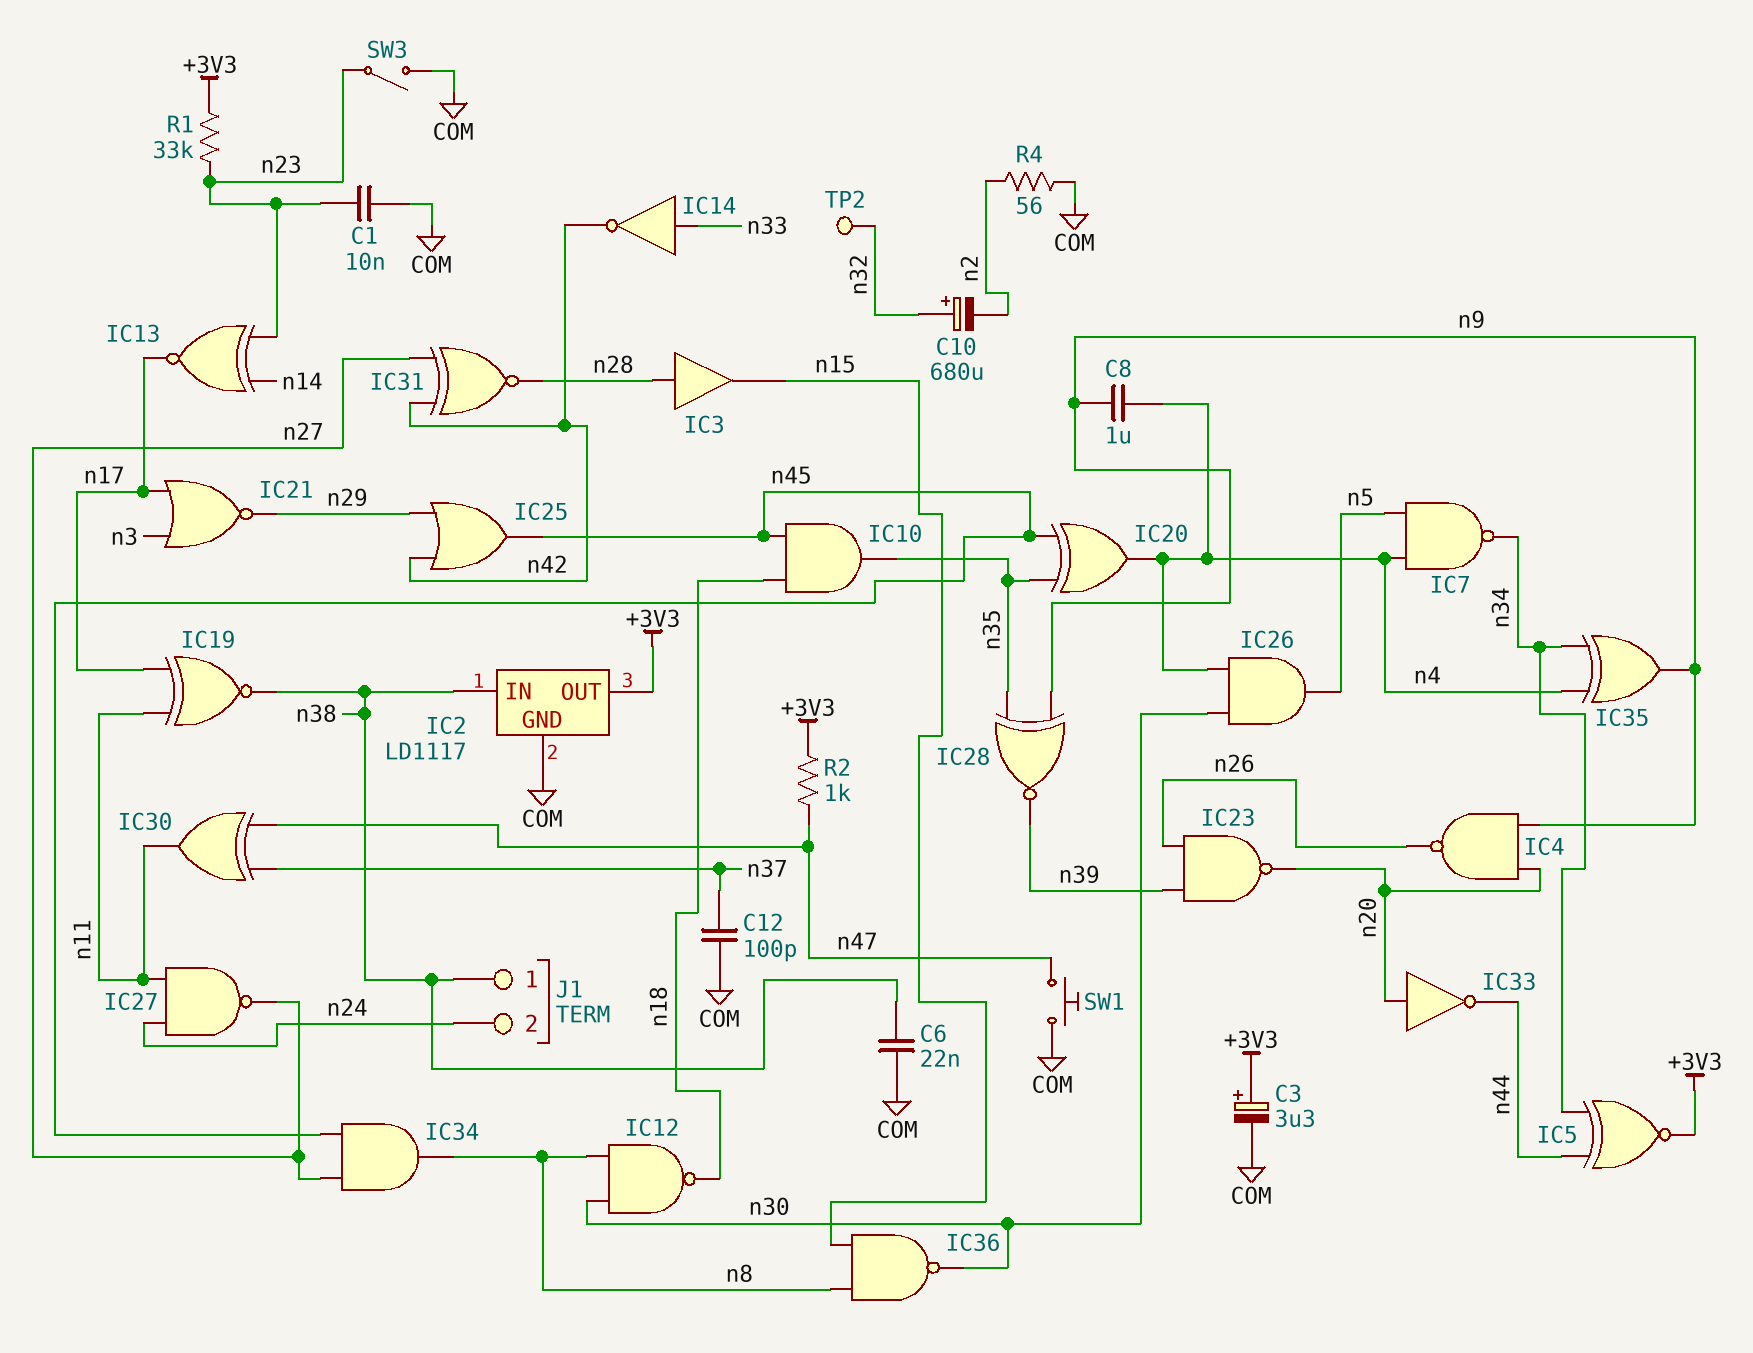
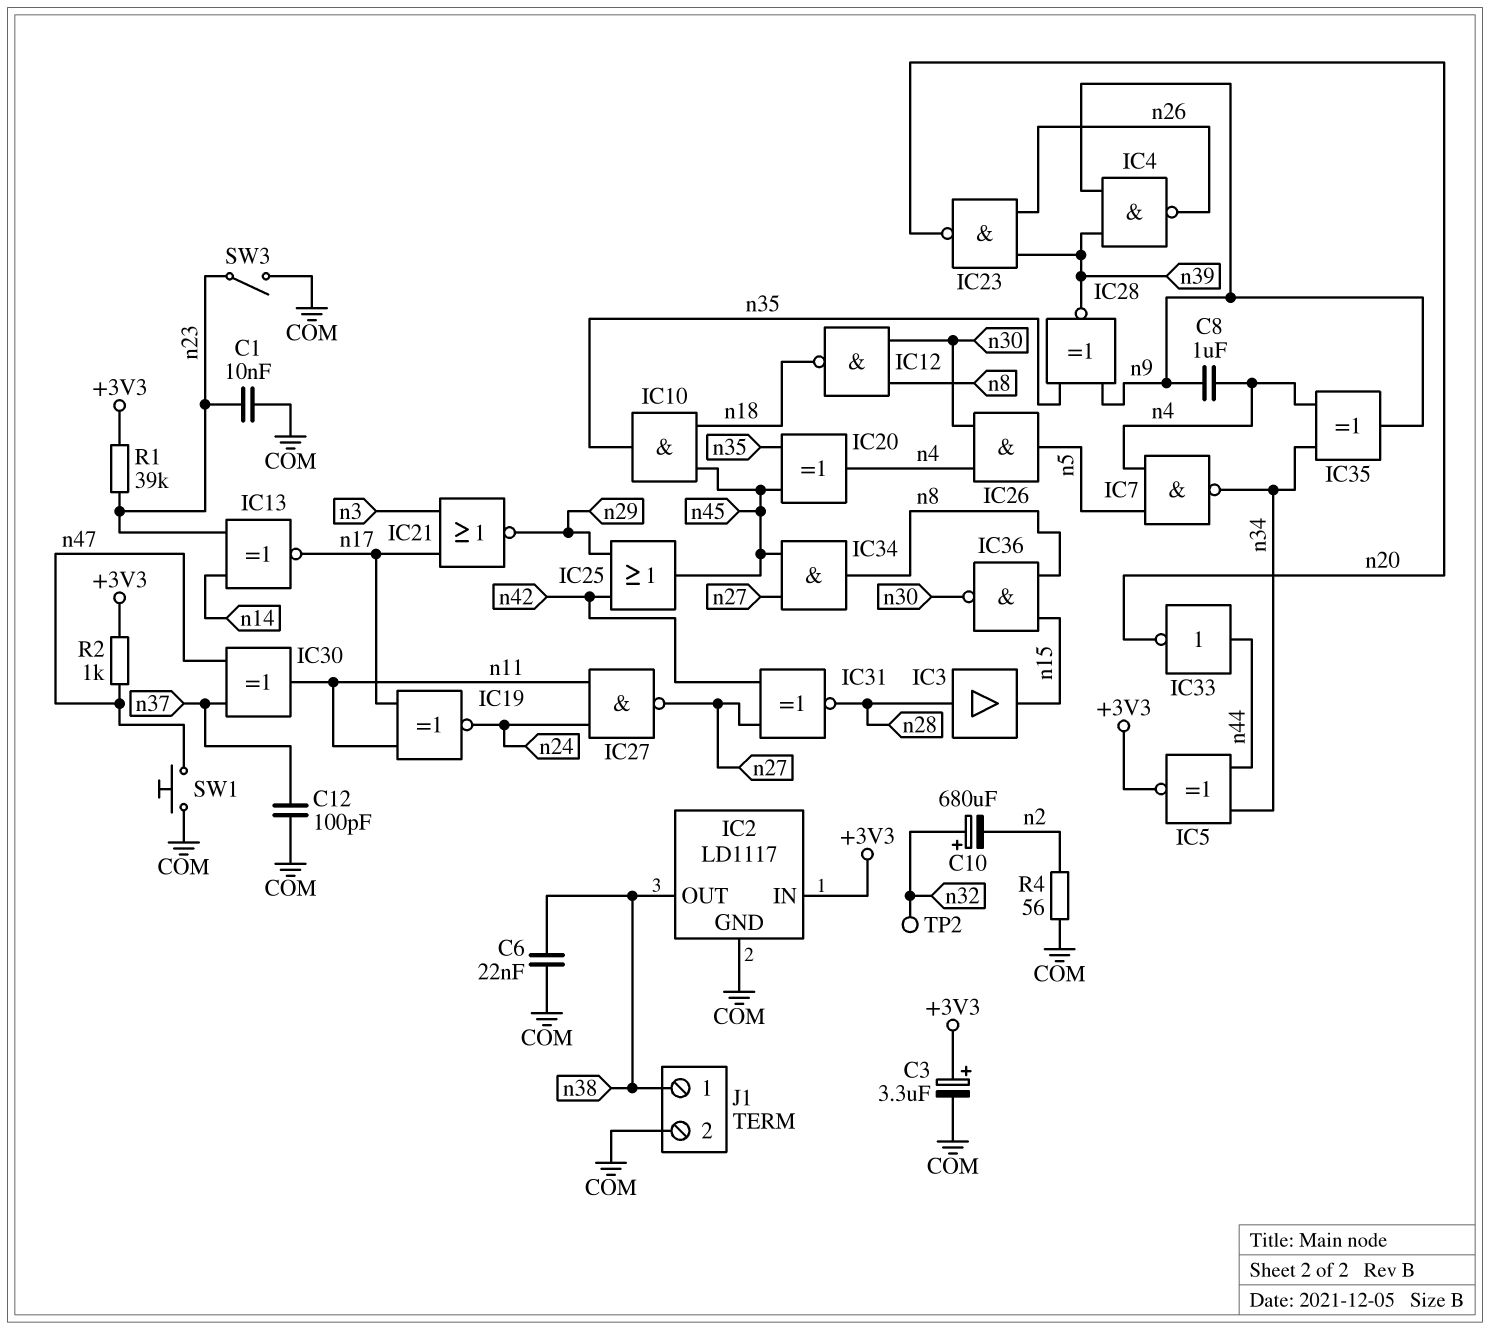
IC2 pin IN: n38 -> +3V3
IC2 pin OUT: +3V3 -> n38
IC4: NAND (in n9, in n20, out n26) -> NAND (in n9, in n39, out n26)
IC14: NOT (in n33, out n42) -> none
IC19: XNOR (in n11, in n17, out n38) -> XNOR (in n11, in n17, out n24)
IC33: NOT (in n20, out n44) -> NOT (in n44, out n20)
J1 pin 2: n24 -> COM
R1: 33k (+3V3, n23) -> 39k (+3V3, n23)

